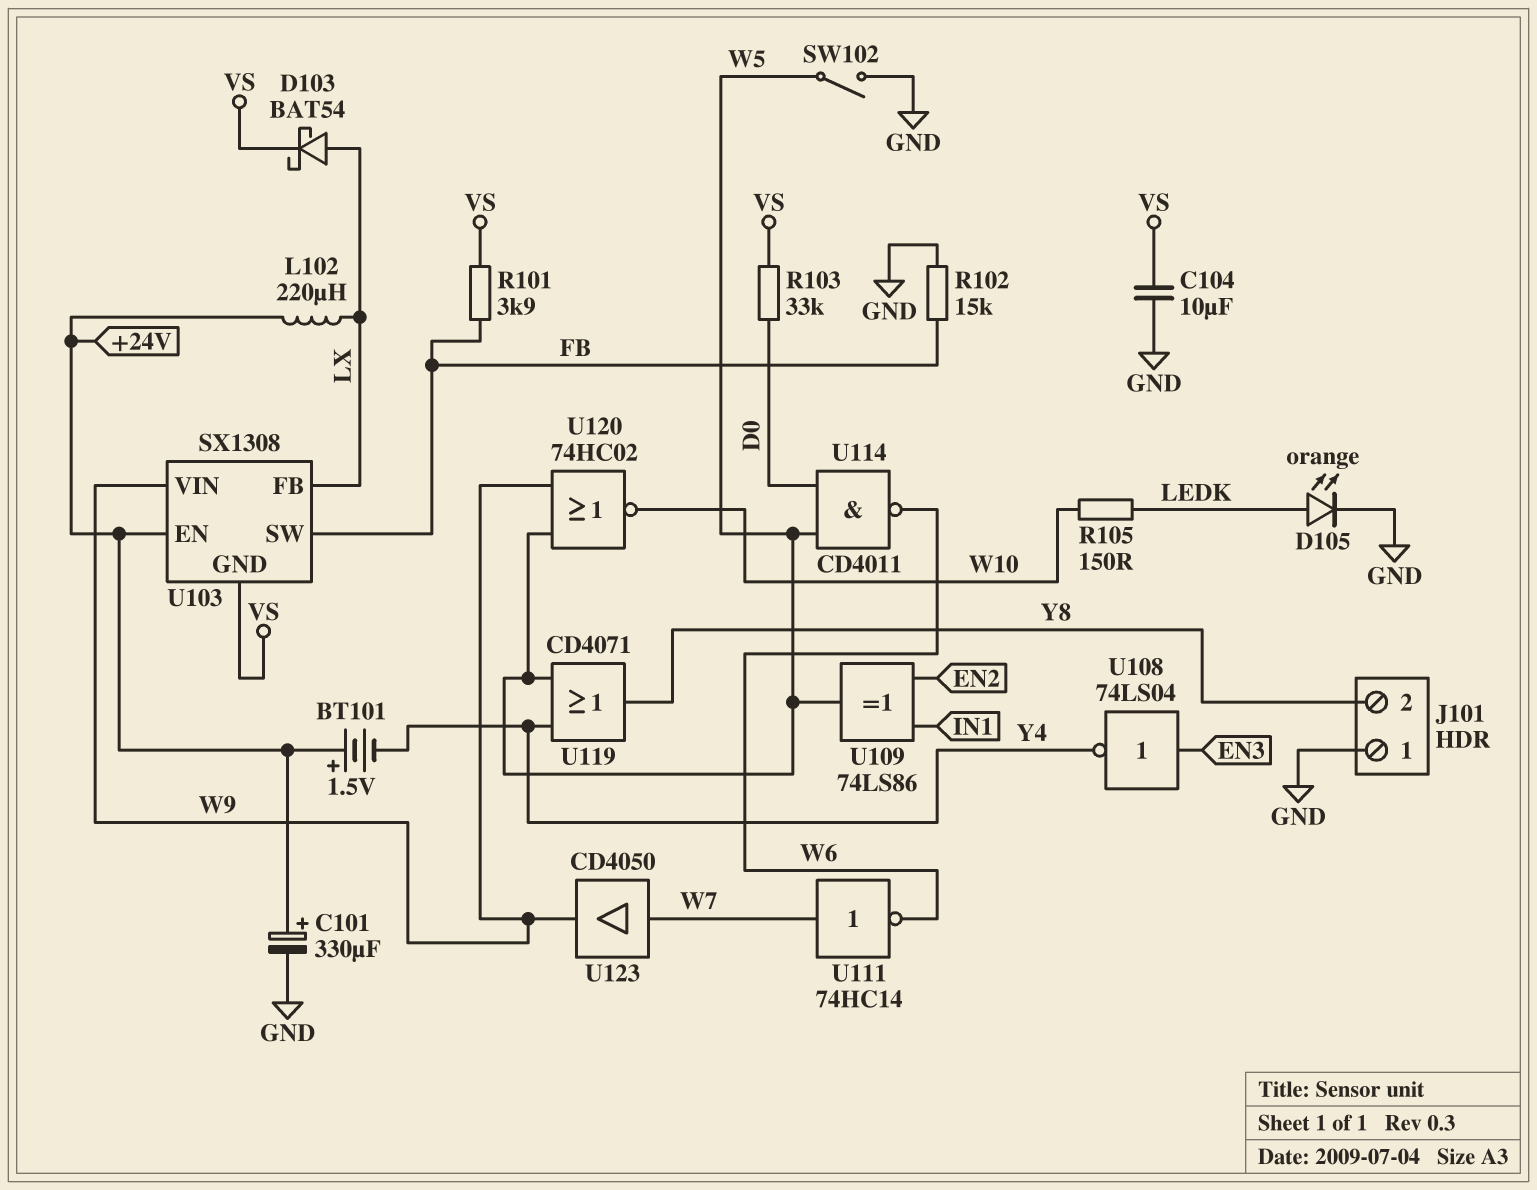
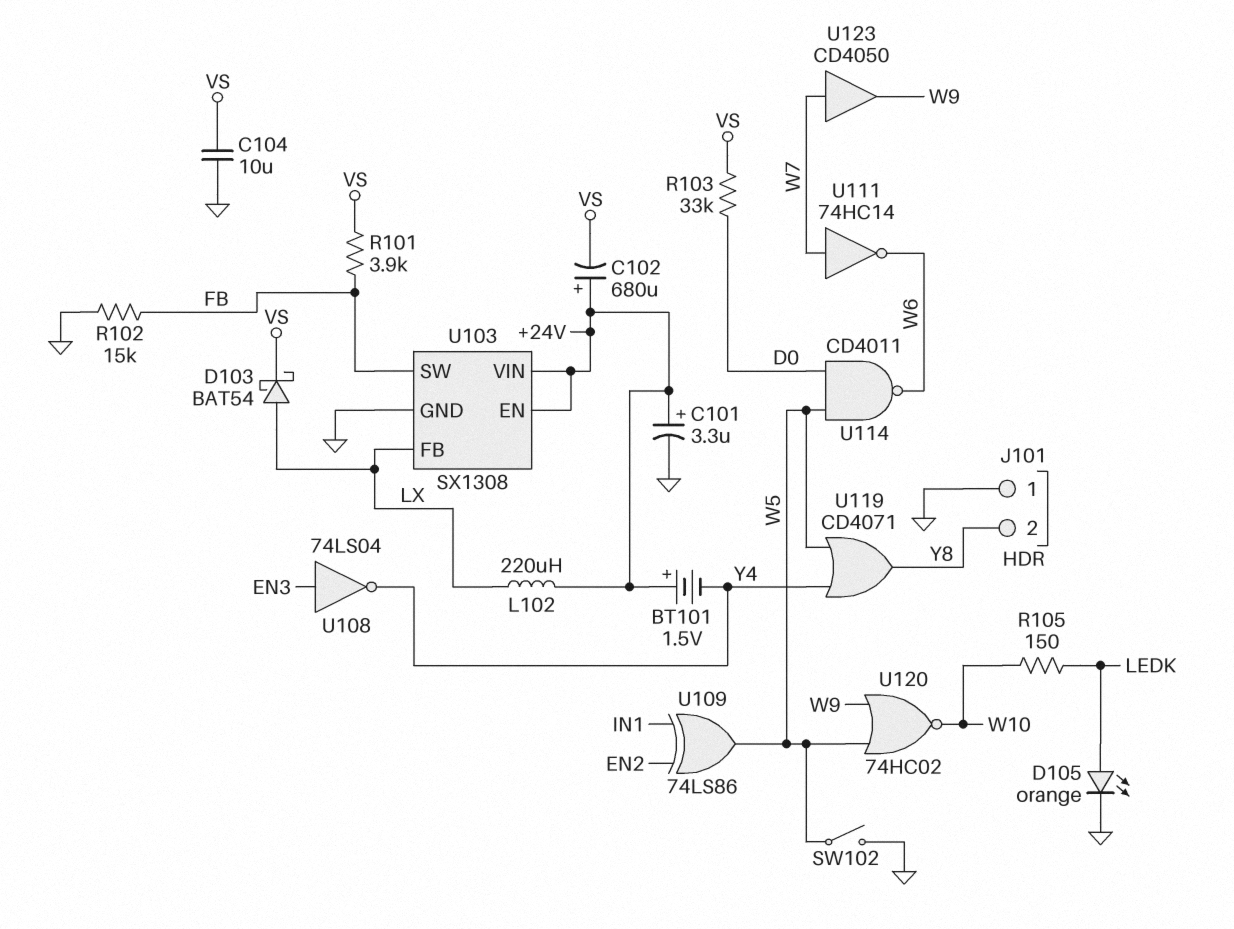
C101: 330uF (plus +24V, minus GND) -> 3.3uF (plus +24V, minus GND)
C102: none -> 680uF (plus +24V, minus VS)
U103 pin GND: VS -> GND
U103 pin VIN: W9 -> +24V

